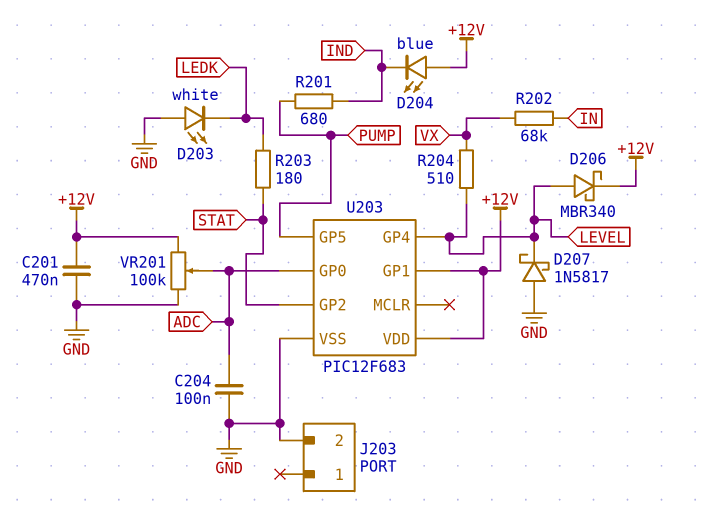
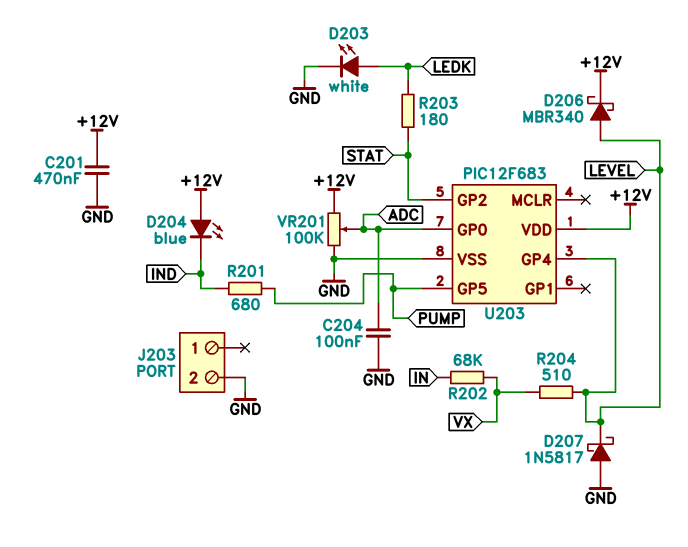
D203: LED white (A GND, K LEDK) -> LED white (A LEDK, K GND)
U203 pin GP1: +12V -> none

